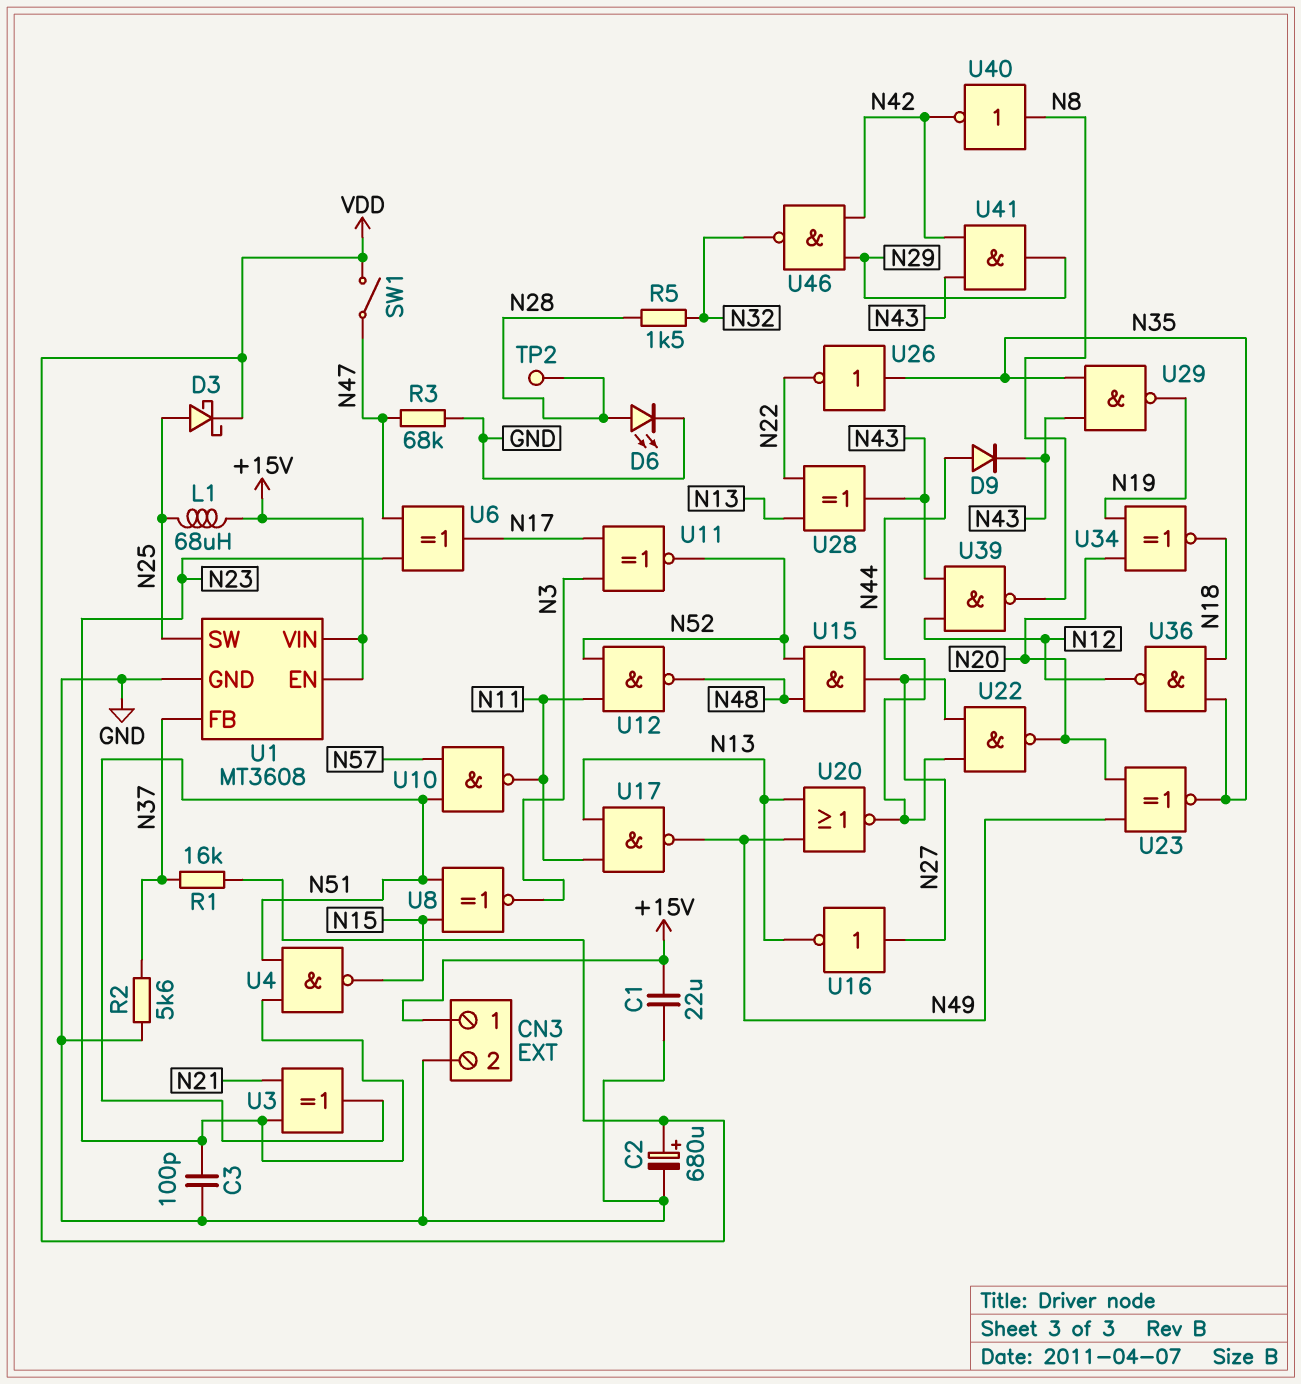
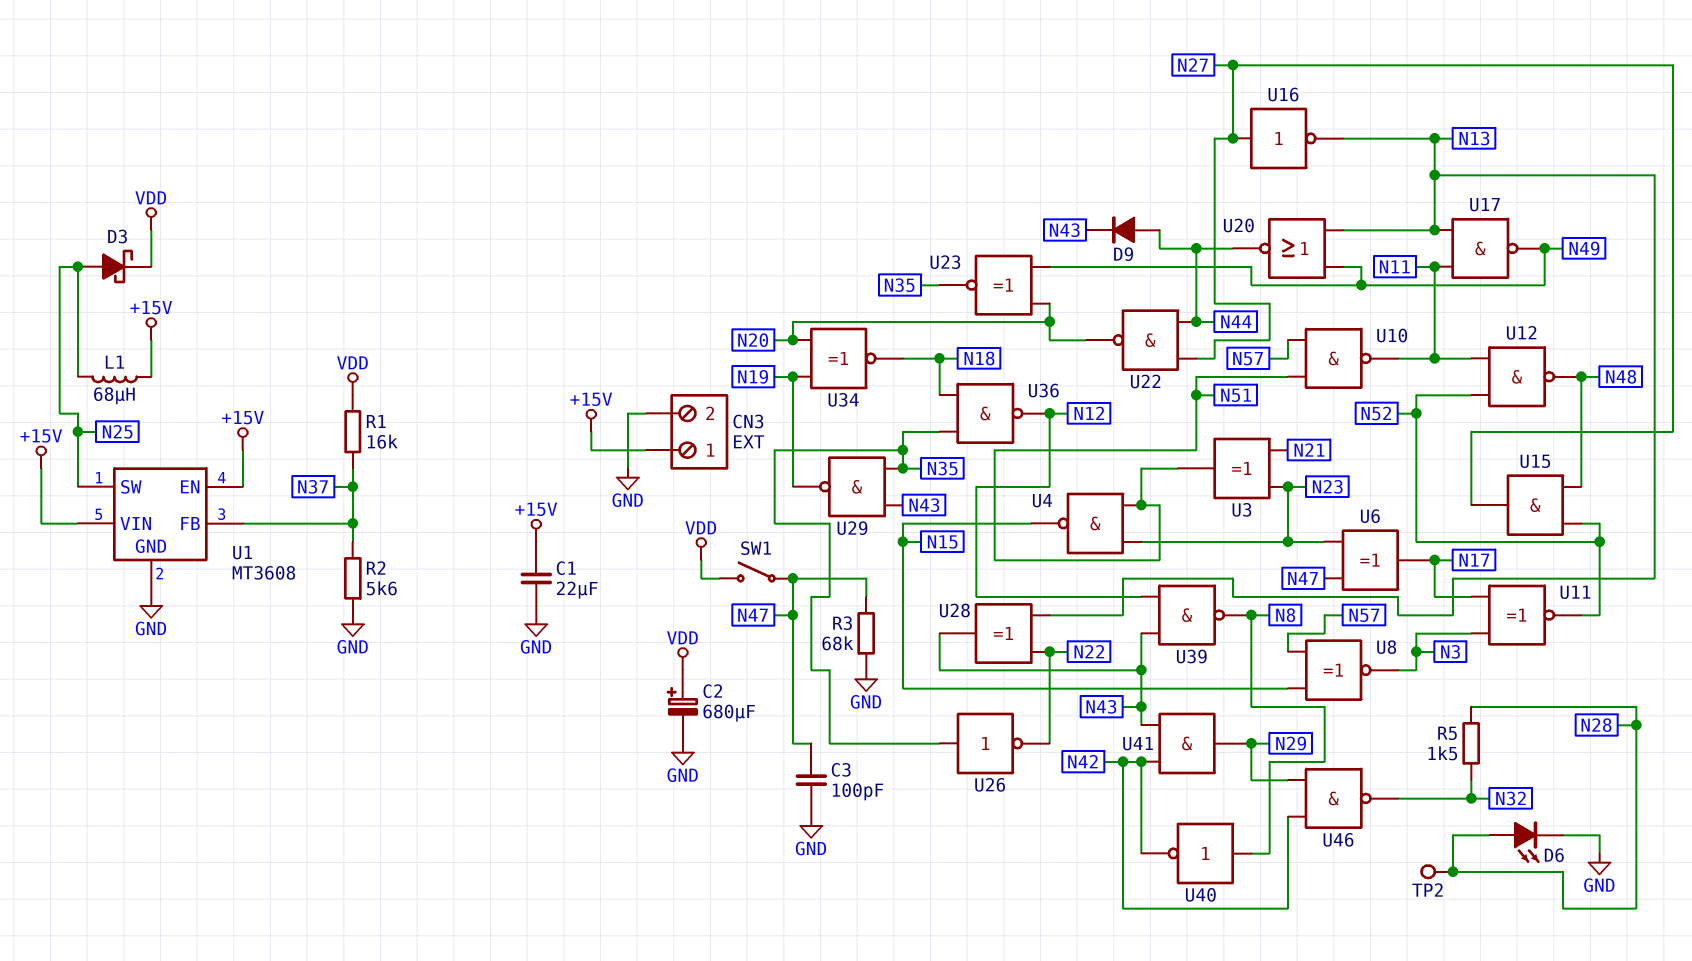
C3: 100pF (GND, N23) -> 100pF (GND, N47)
U8: XNOR (in N15, in N51, out N3) -> XNOR (in N15, in N57, out N3)

